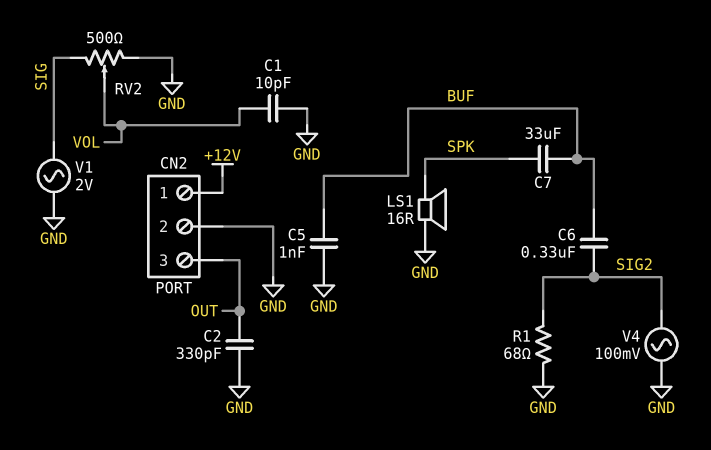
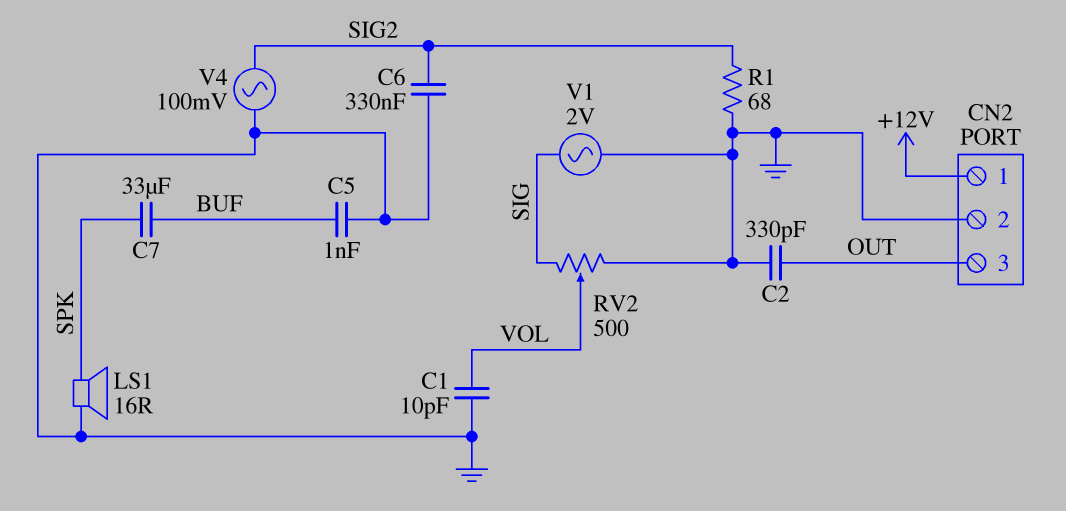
C6: 330nF (BUF, SIG2) -> 330nF (GND, SIG2)

